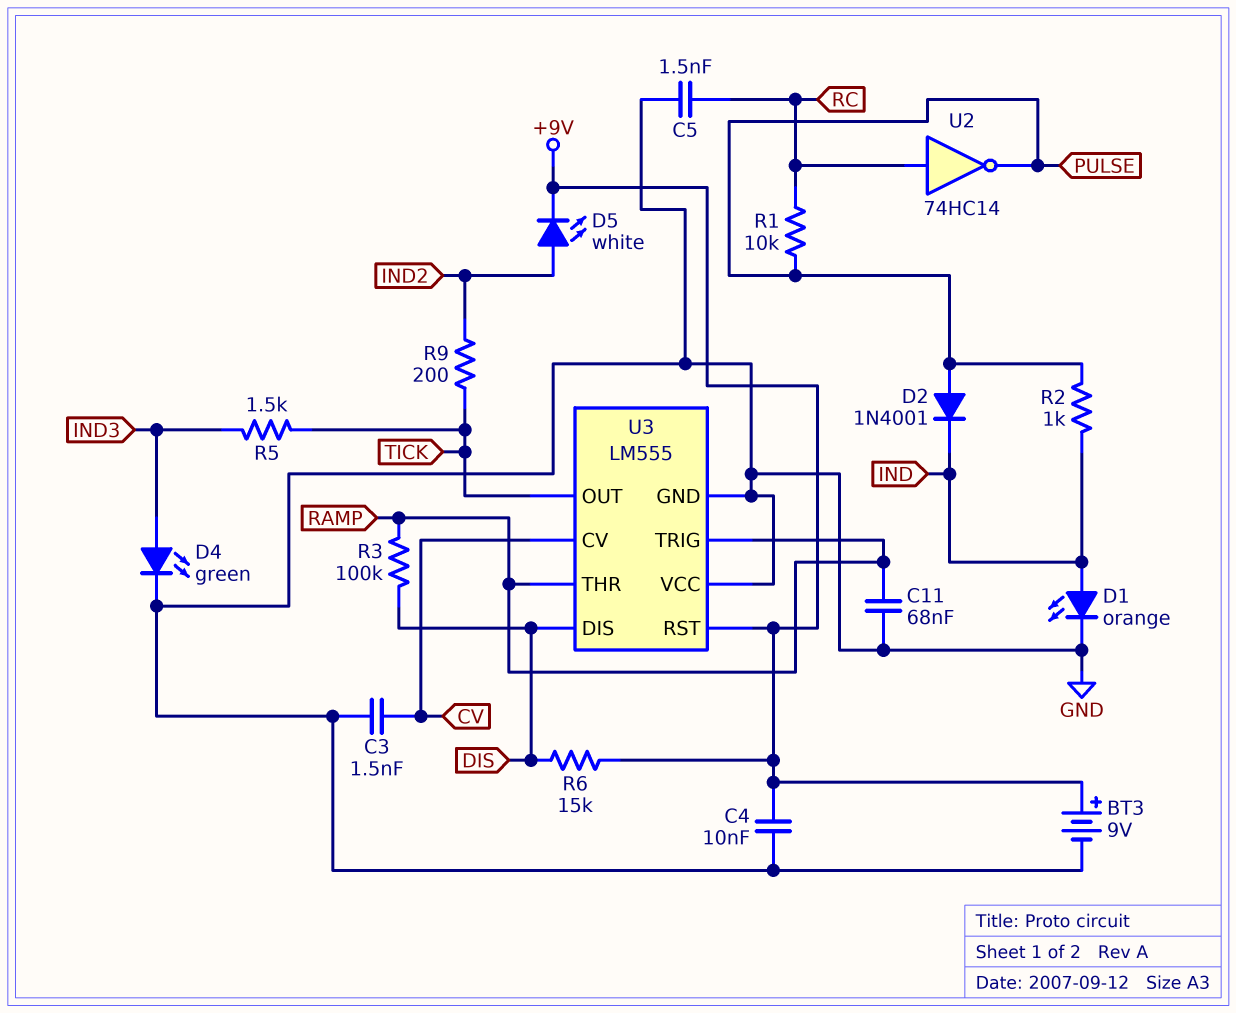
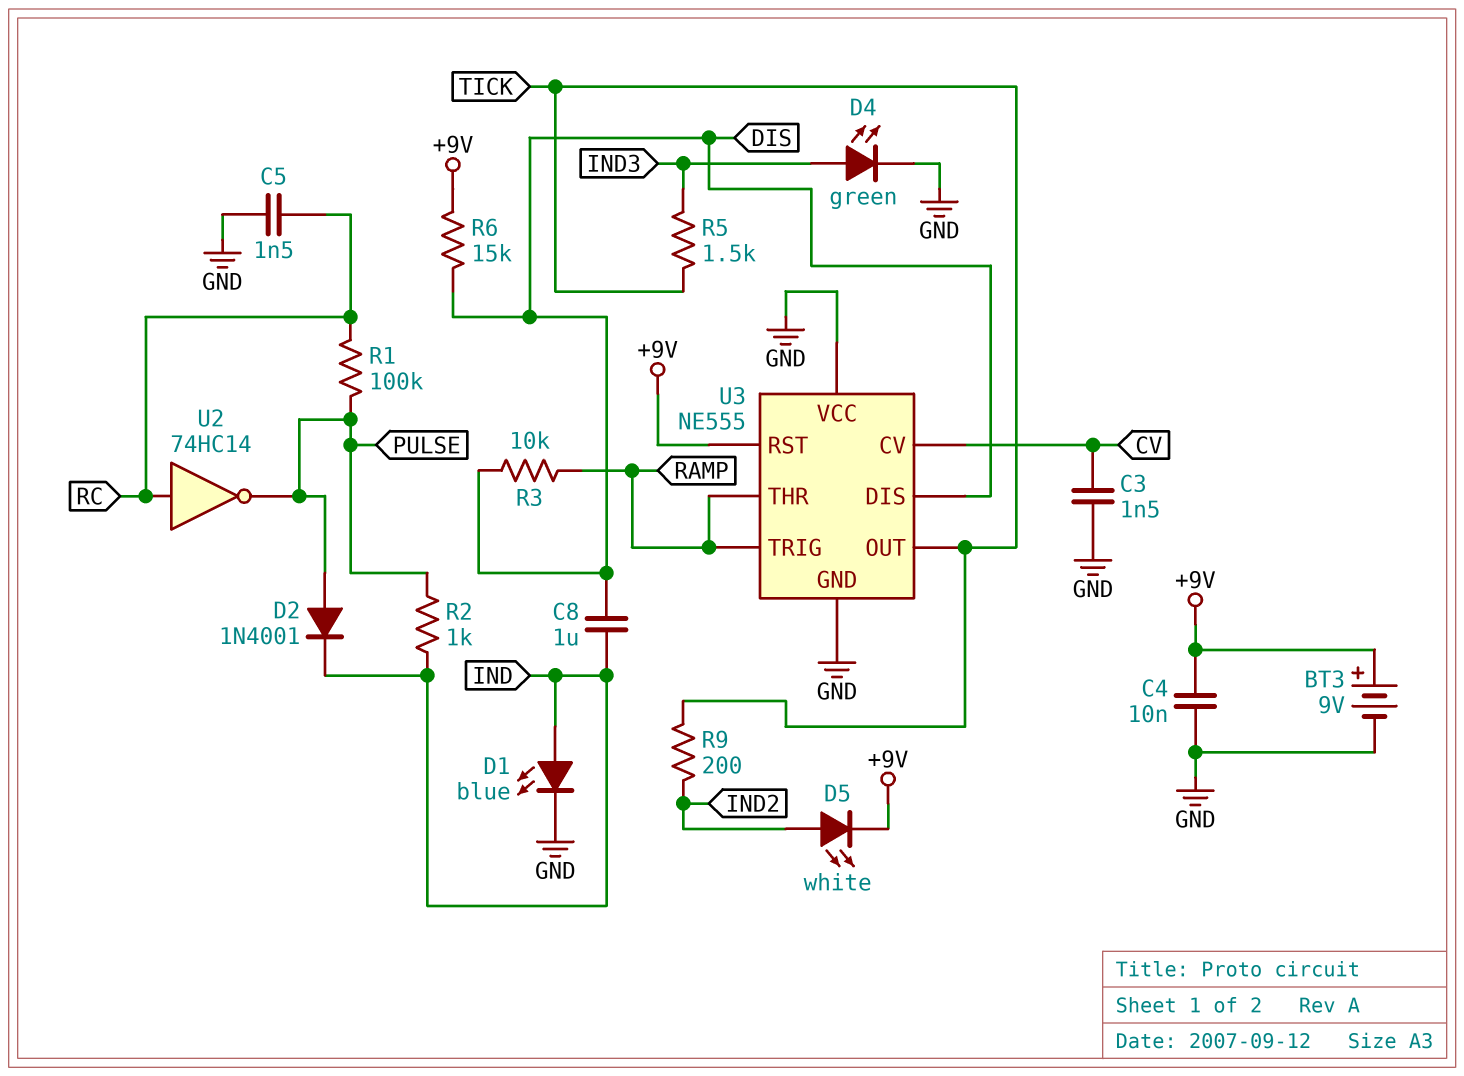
C8: none -> 1uF (DIS, IND)
C11: 68nF (GND, RAMP) -> none
D1: LED orange (A IND, K GND) -> LED blue (A IND, K GND)
R1: 10k (PULSE, RC) -> 100k (PULSE, RC)
R3: 100k (DIS, RAMP) -> 10k (DIS, RAMP)
U3: LM555 -> NE555

